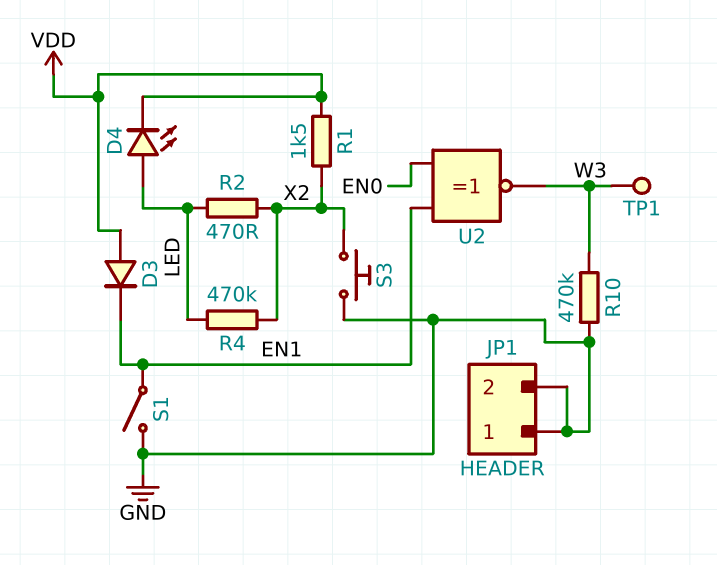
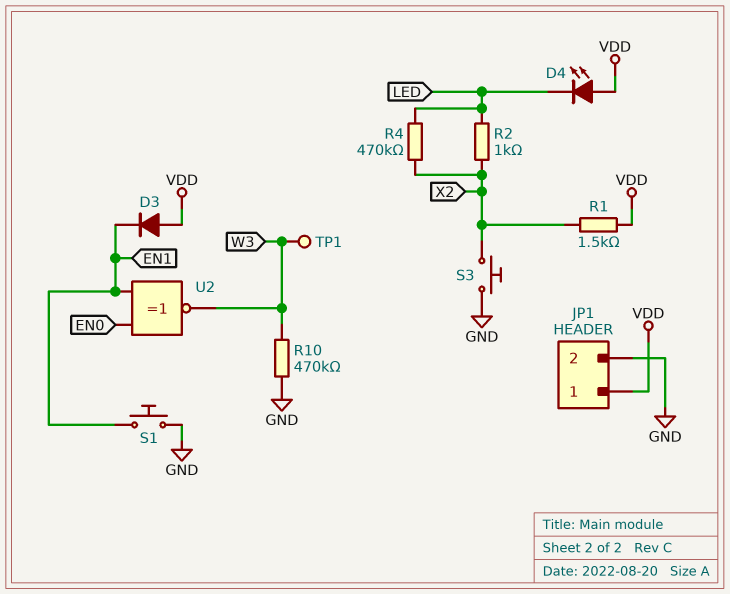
D4: LED (A LED, K VDD) -> LED (A VDD, K LED)
JP1 pin 1: GND -> VDD
R2: 470 (LED, X2) -> 1k (LED, X2)
S1: switch (EN1, GND) -> button (EN1, GND)

